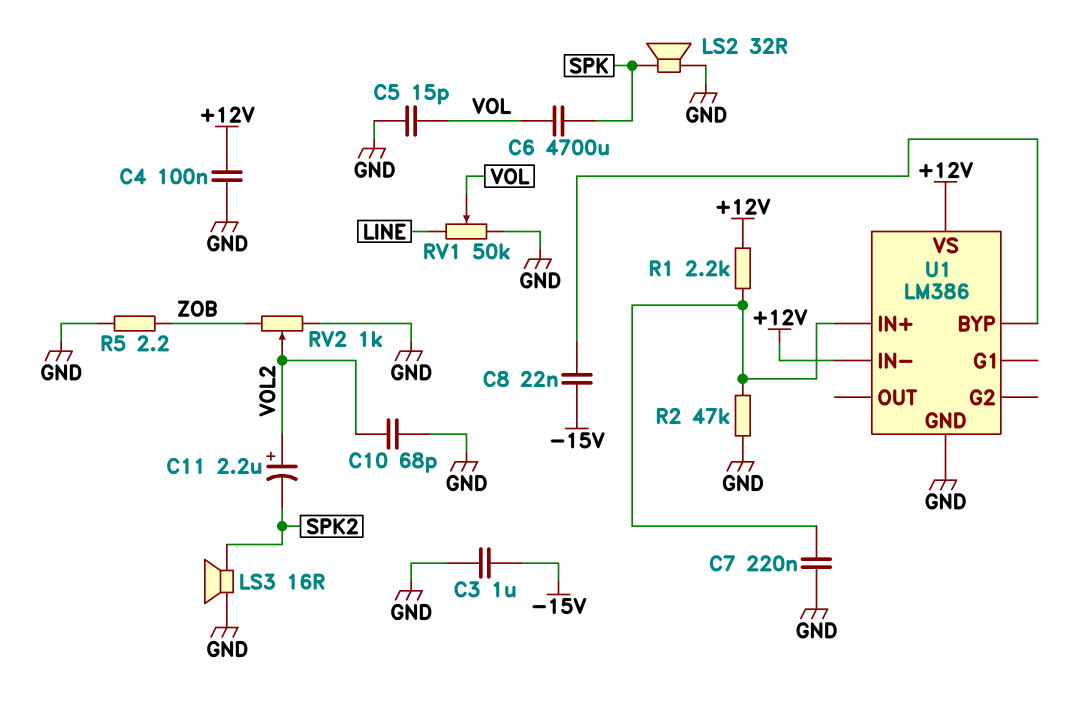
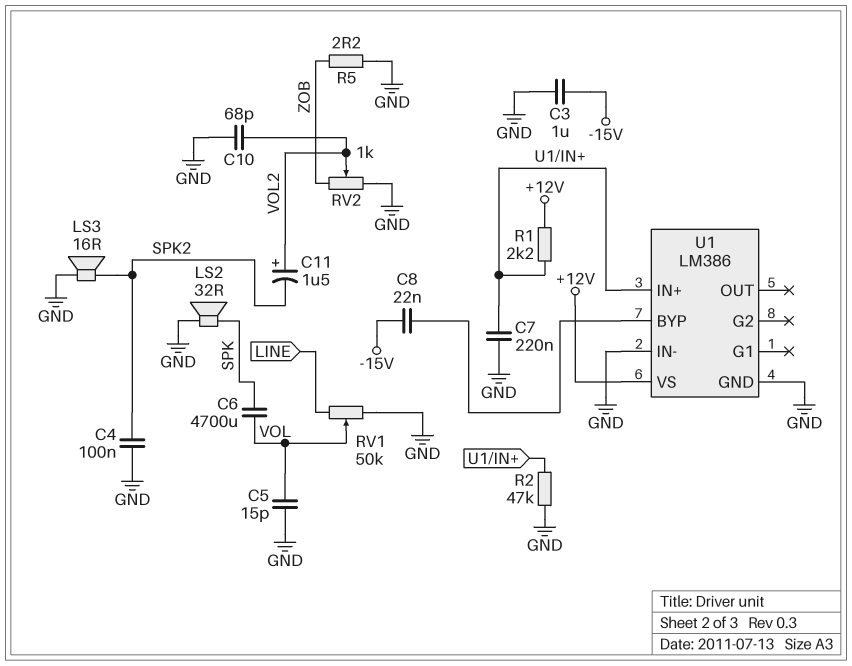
C4: 100nF (+12V, GND) -> 100nF (GND, SPK2)
C11: 2.2uF (plus VOL2, minus SPK2) -> 1.5uF (plus VOL2, minus SPK2)
U1 pin IN-: +12V -> GND

